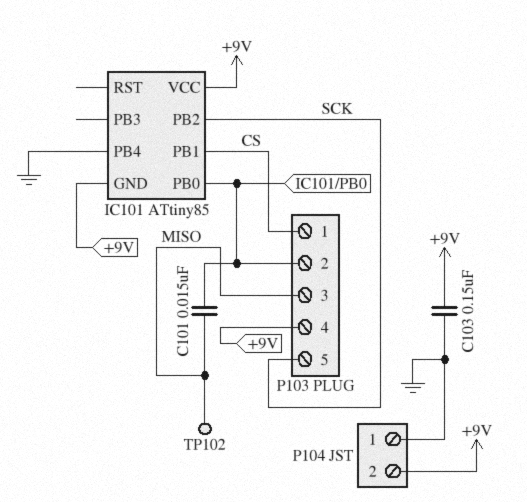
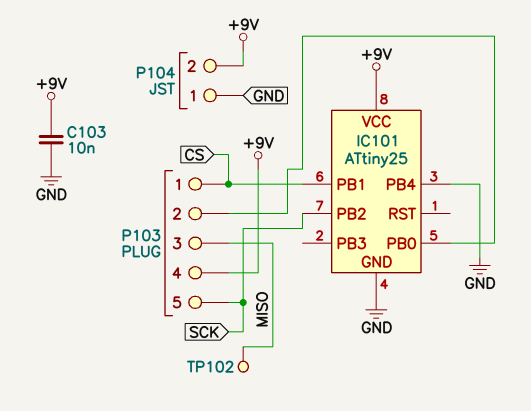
C101: 15nF (IC101/PB0, MISO) -> none
C103: 150nF (+9V, GND) -> 10nF (+9V, GND)
IC101: ATtiny85 -> ATtiny25
IC101 pin GND: +9V -> GND

